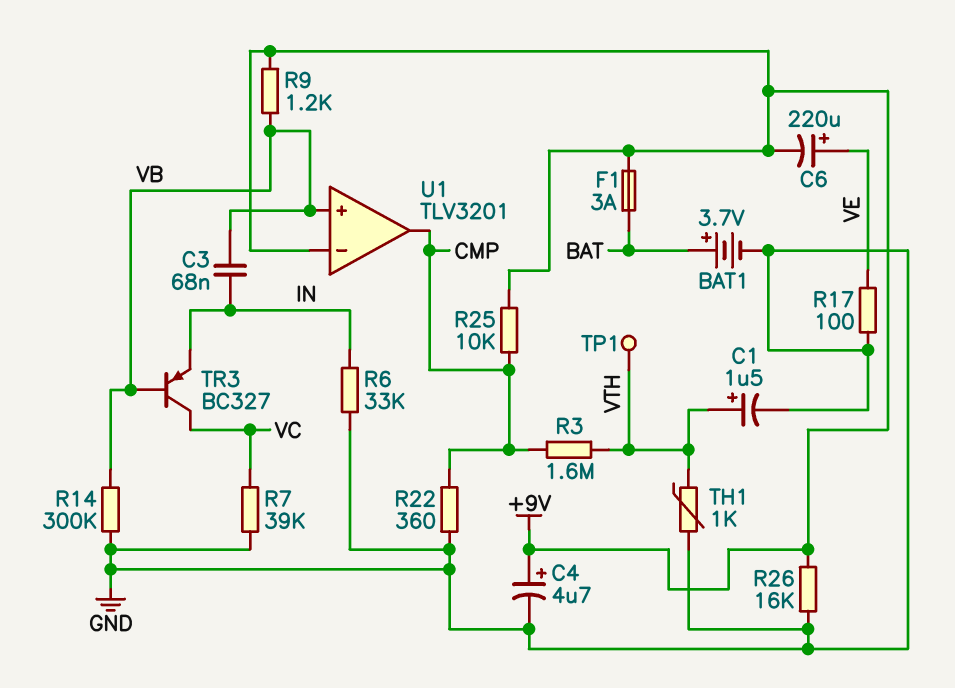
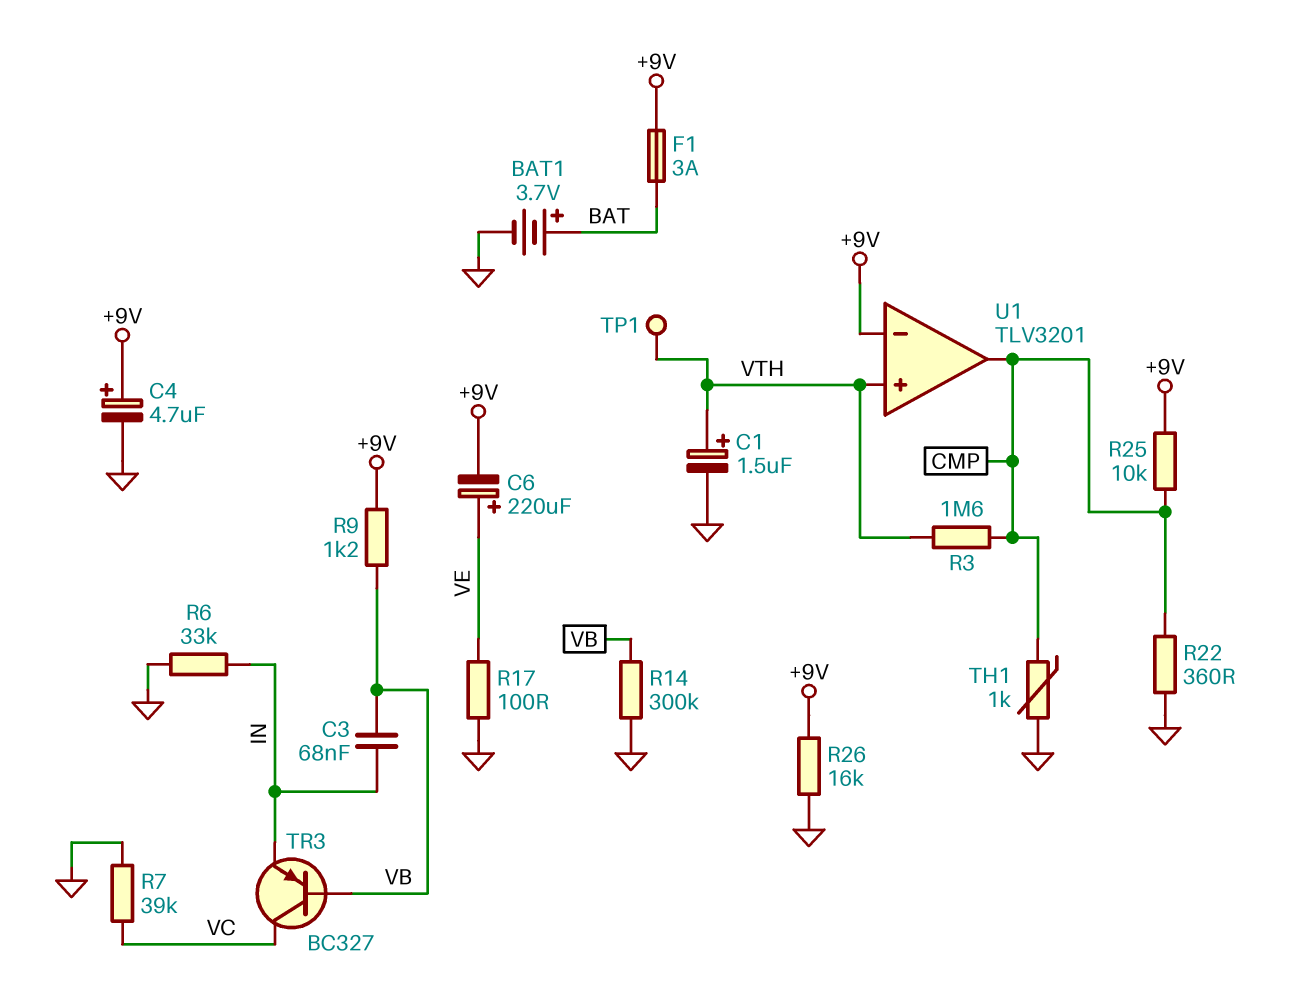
TH1: 1k (GND, VTH) -> 1k (CMP, GND)
U1 pin in+: VB -> VTH

